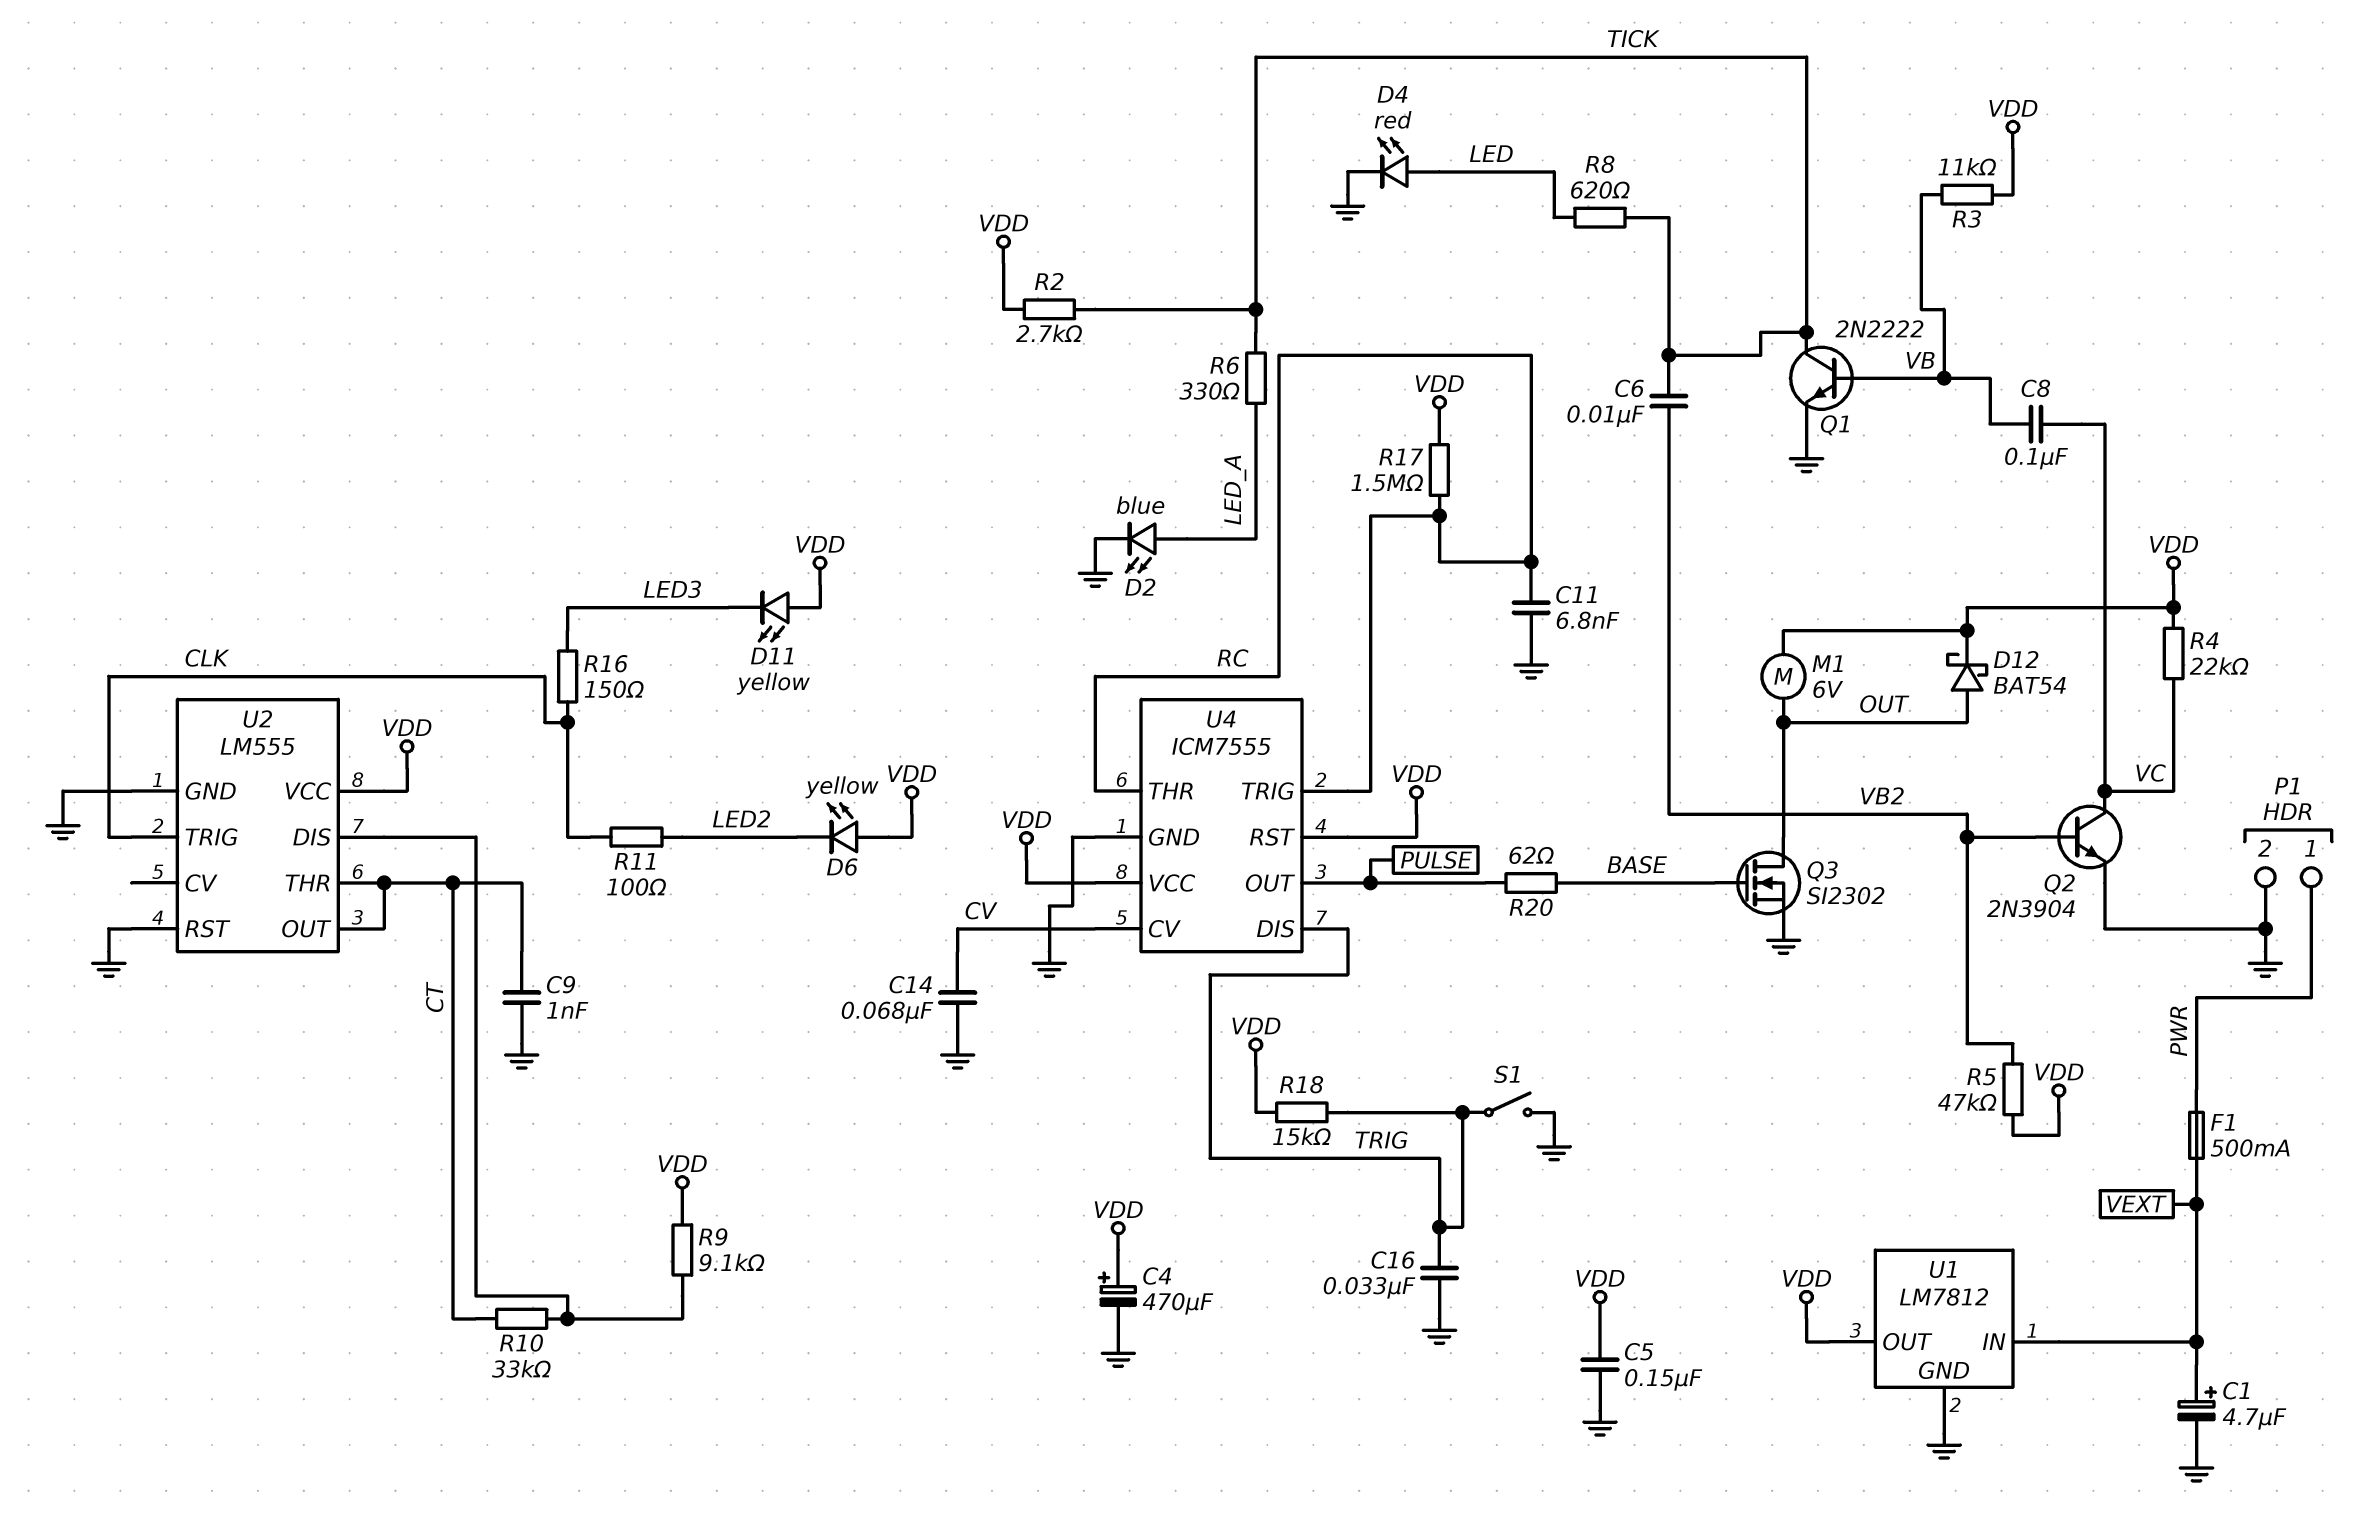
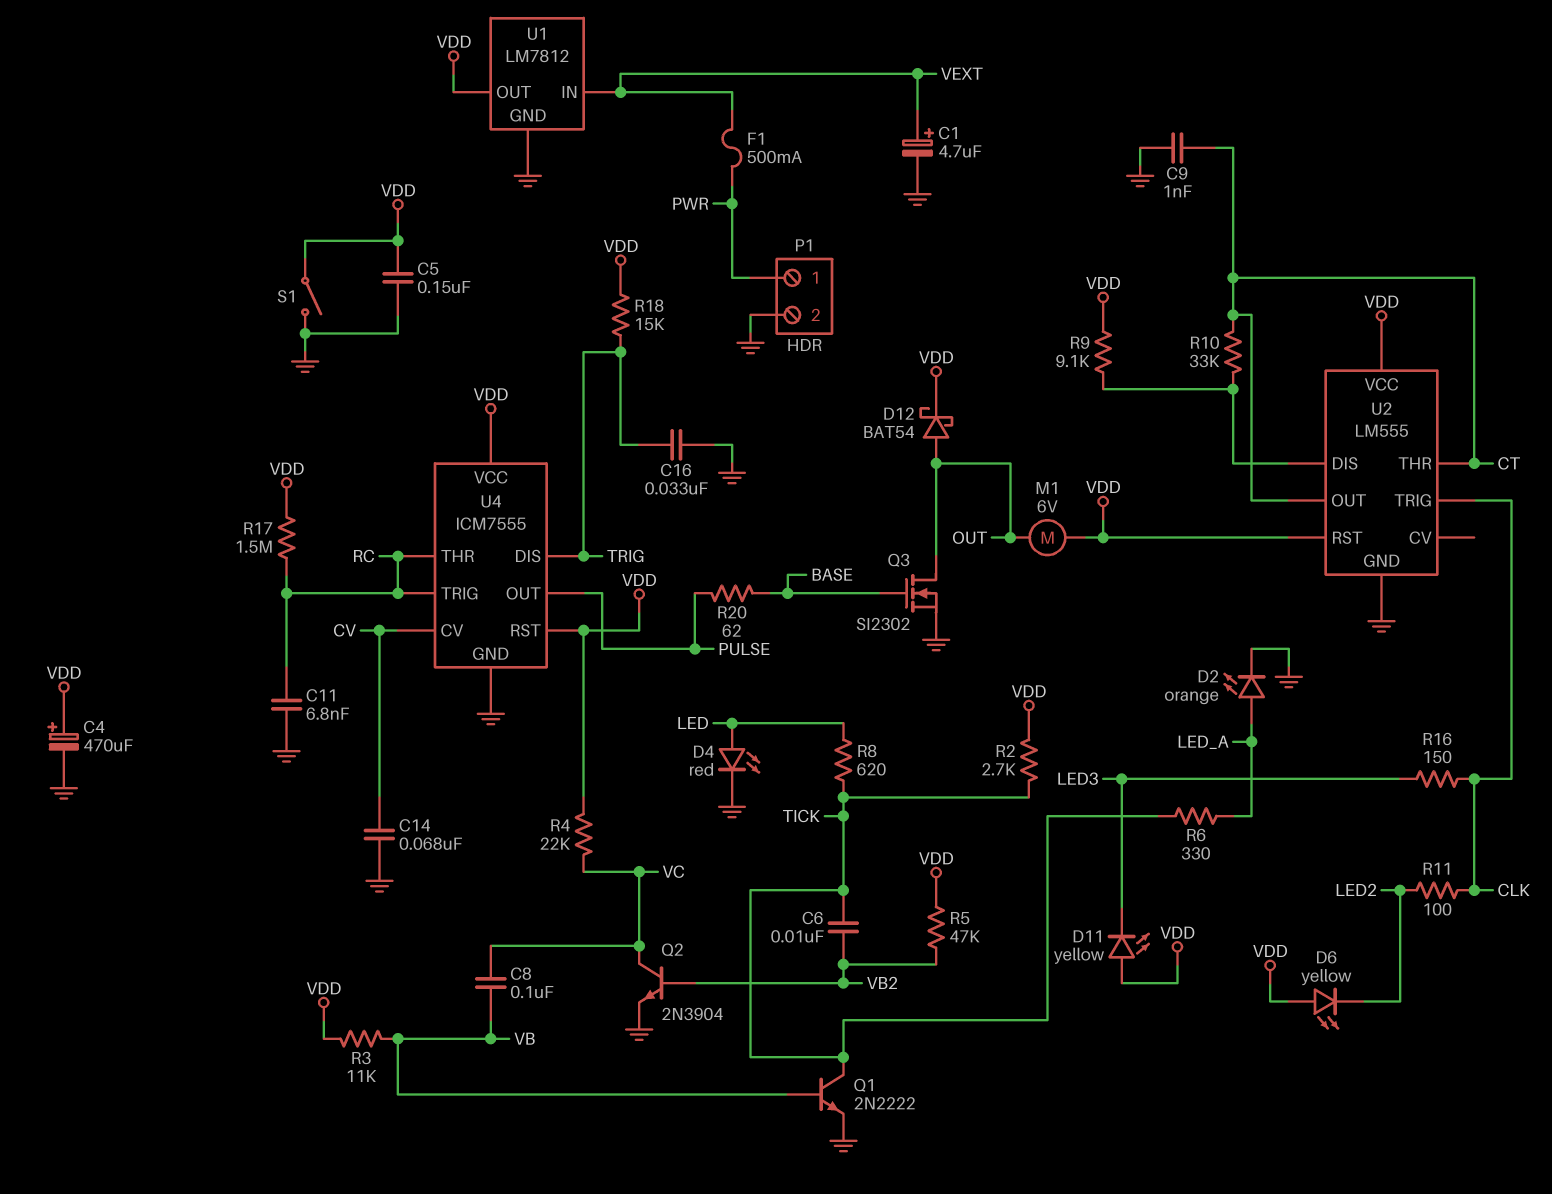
D2: LED blue (A LED_A, K GND) -> LED orange (A LED_A, K GND)
S1: switch (GND, TRIG) -> switch (GND, VDD)
U2 pin RST: GND -> VDD

